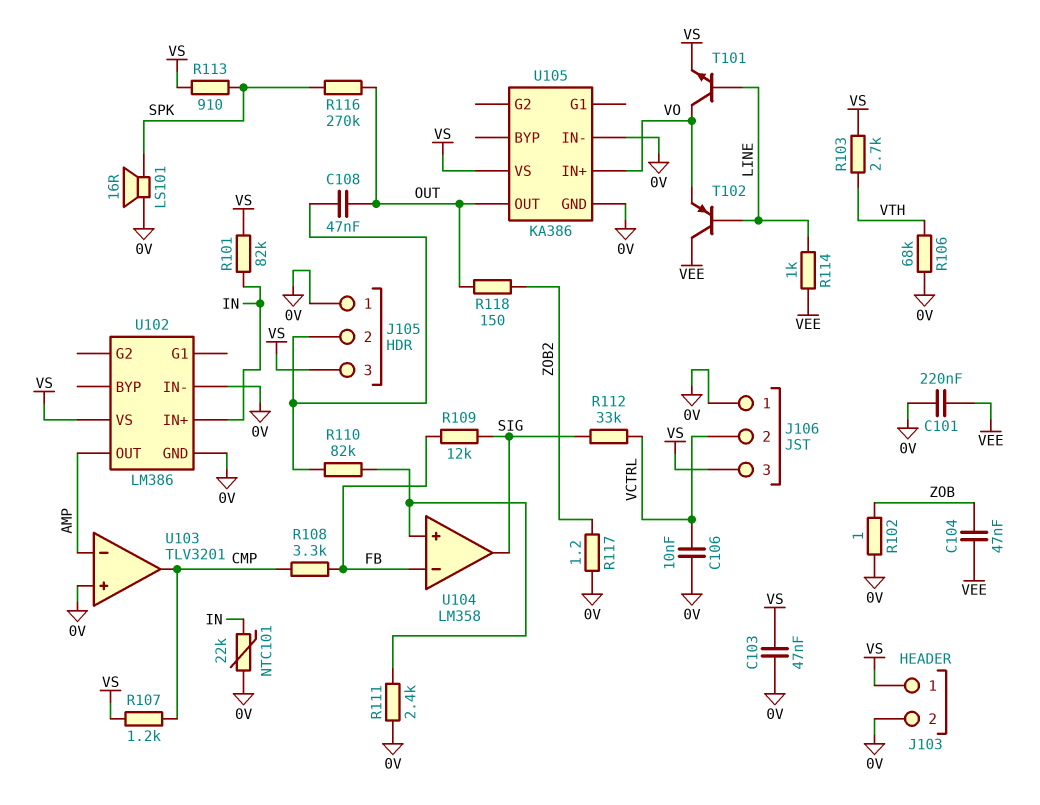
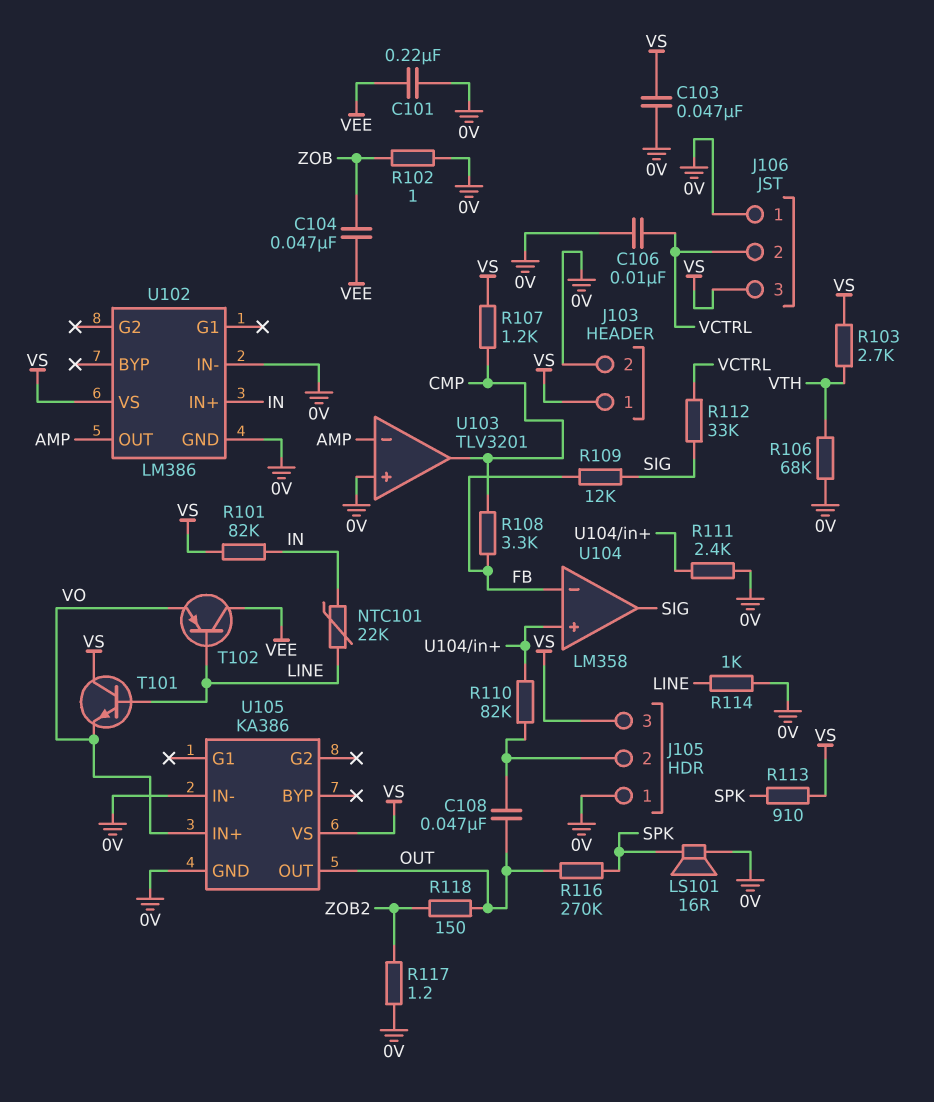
NTC101: 22k (0V, IN) -> 22k (IN, LINE)
R114: 1k (LINE, VEE) -> 1k (0V, LINE)
T101: NPN (B LINE, C VO, E VS) -> NPN (B LINE, C VS, E VO)

